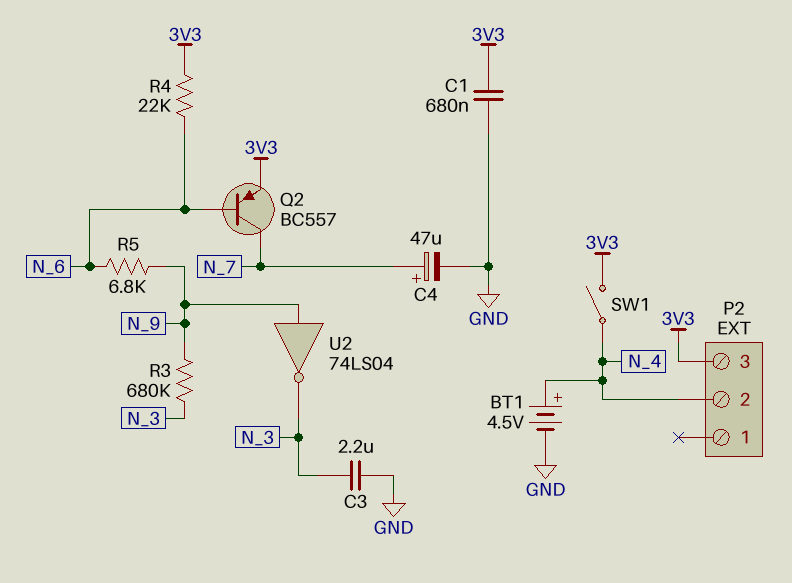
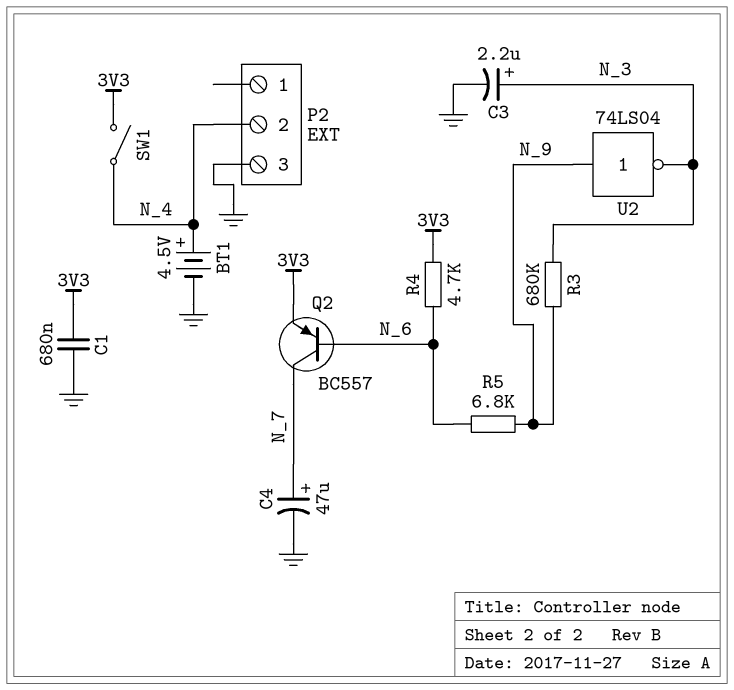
C3: 2.2uF (GND, N_3) -> 2.2uF (plus N_3, minus GND)
P2 pin 3: 3V3 -> GND
R4: 22k (3V3, N_6) -> 4.7k (3V3, N_6)

